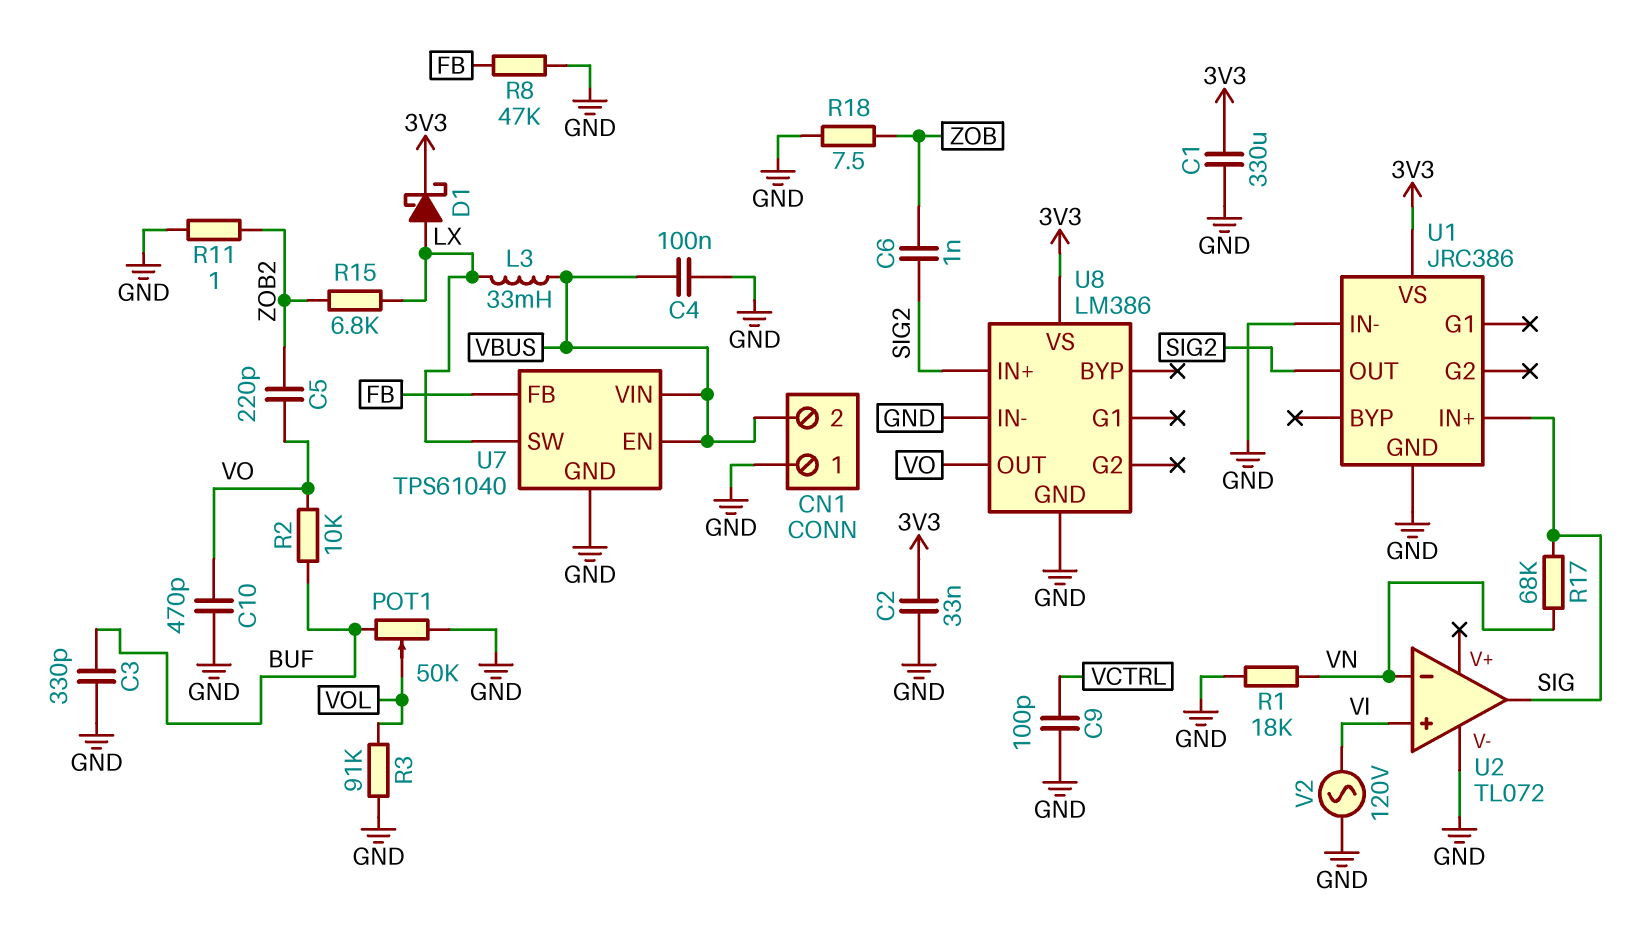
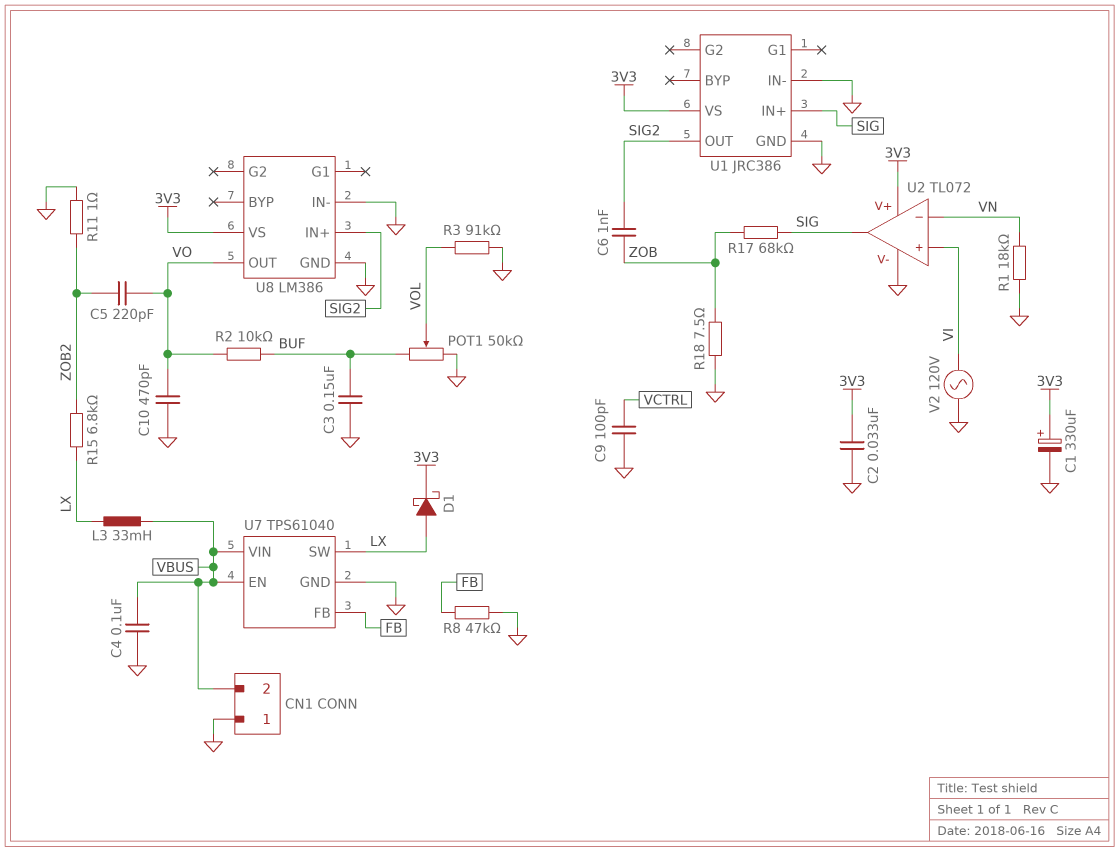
C1: 330uF (3V3, GND) -> 330uF (plus 3V3, minus GND)
C3: 330pF (BUF, GND) -> 150nF (BUF, GND)
R17: 68k (SIG, VN) -> 68k (SIG, ZOB)
U2 pin V+: none -> 3V3

